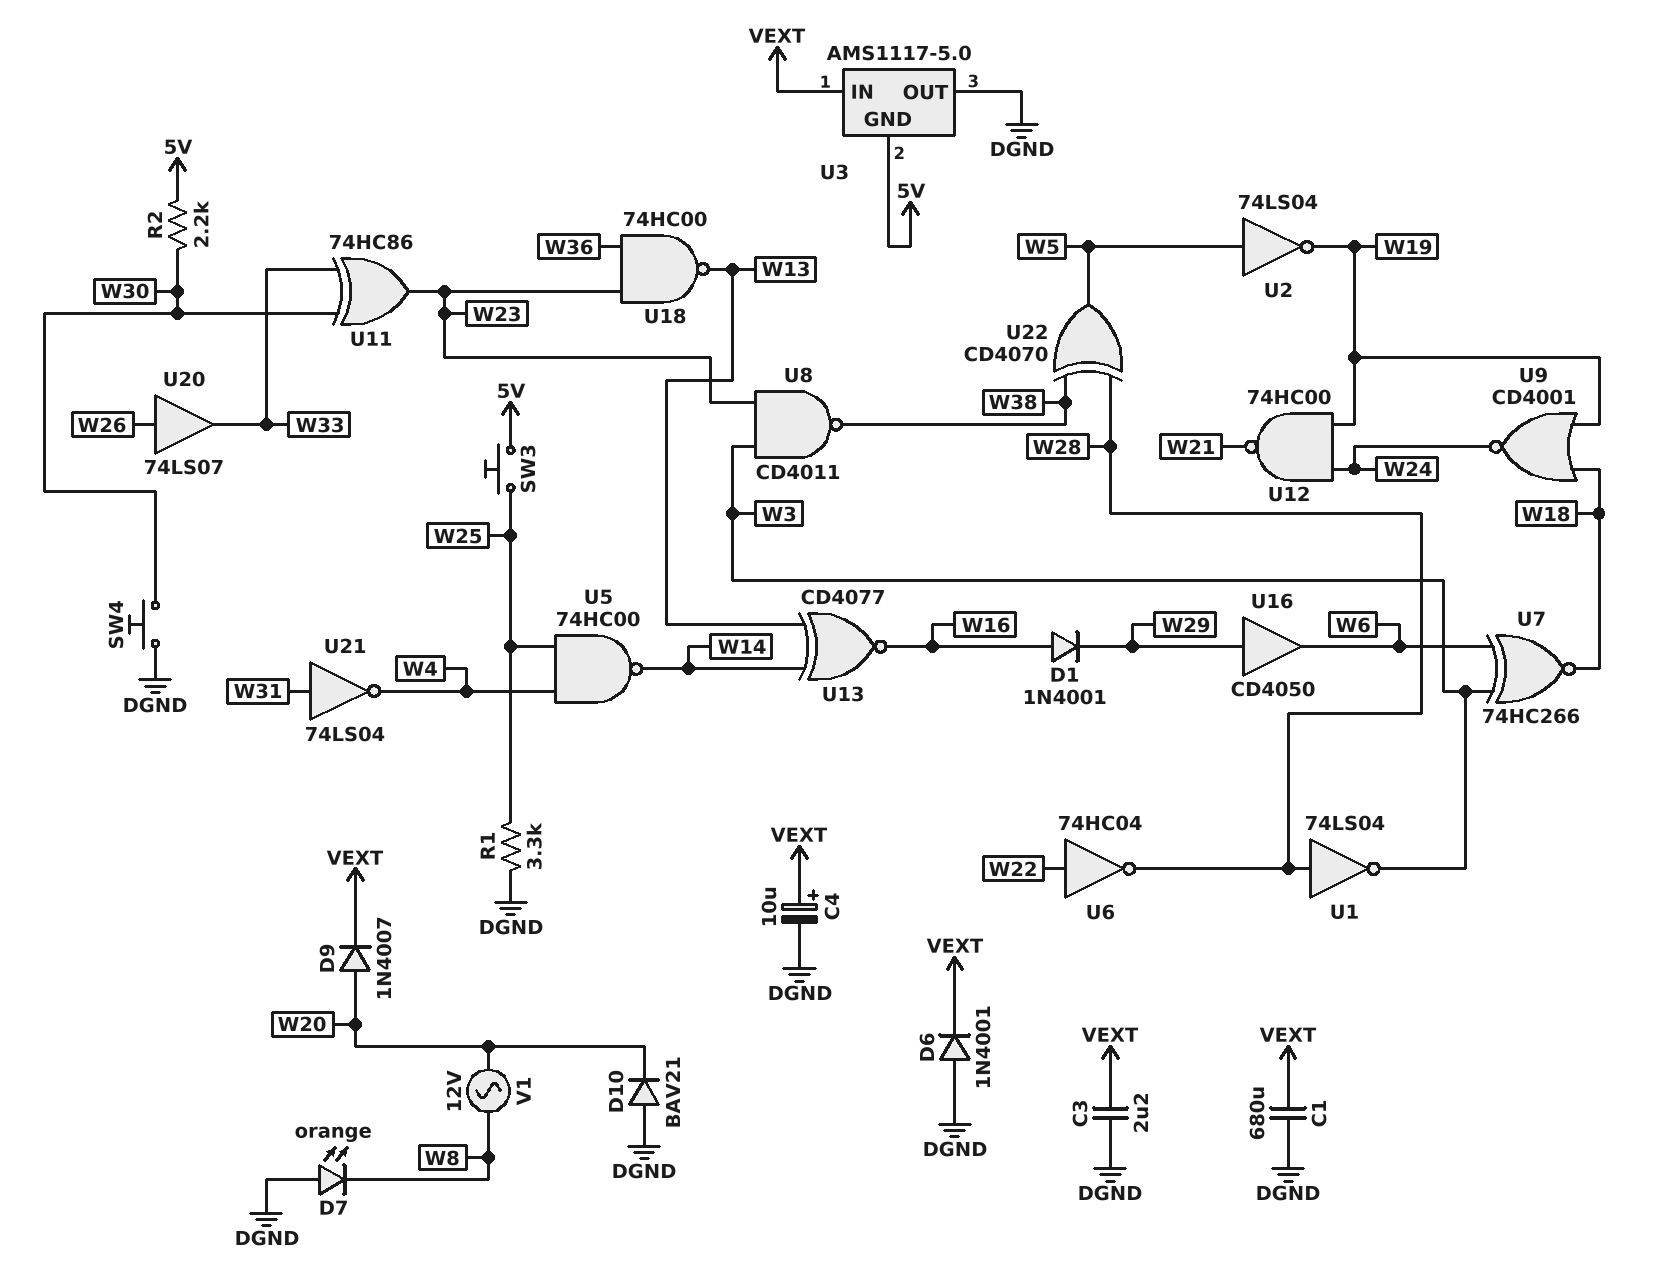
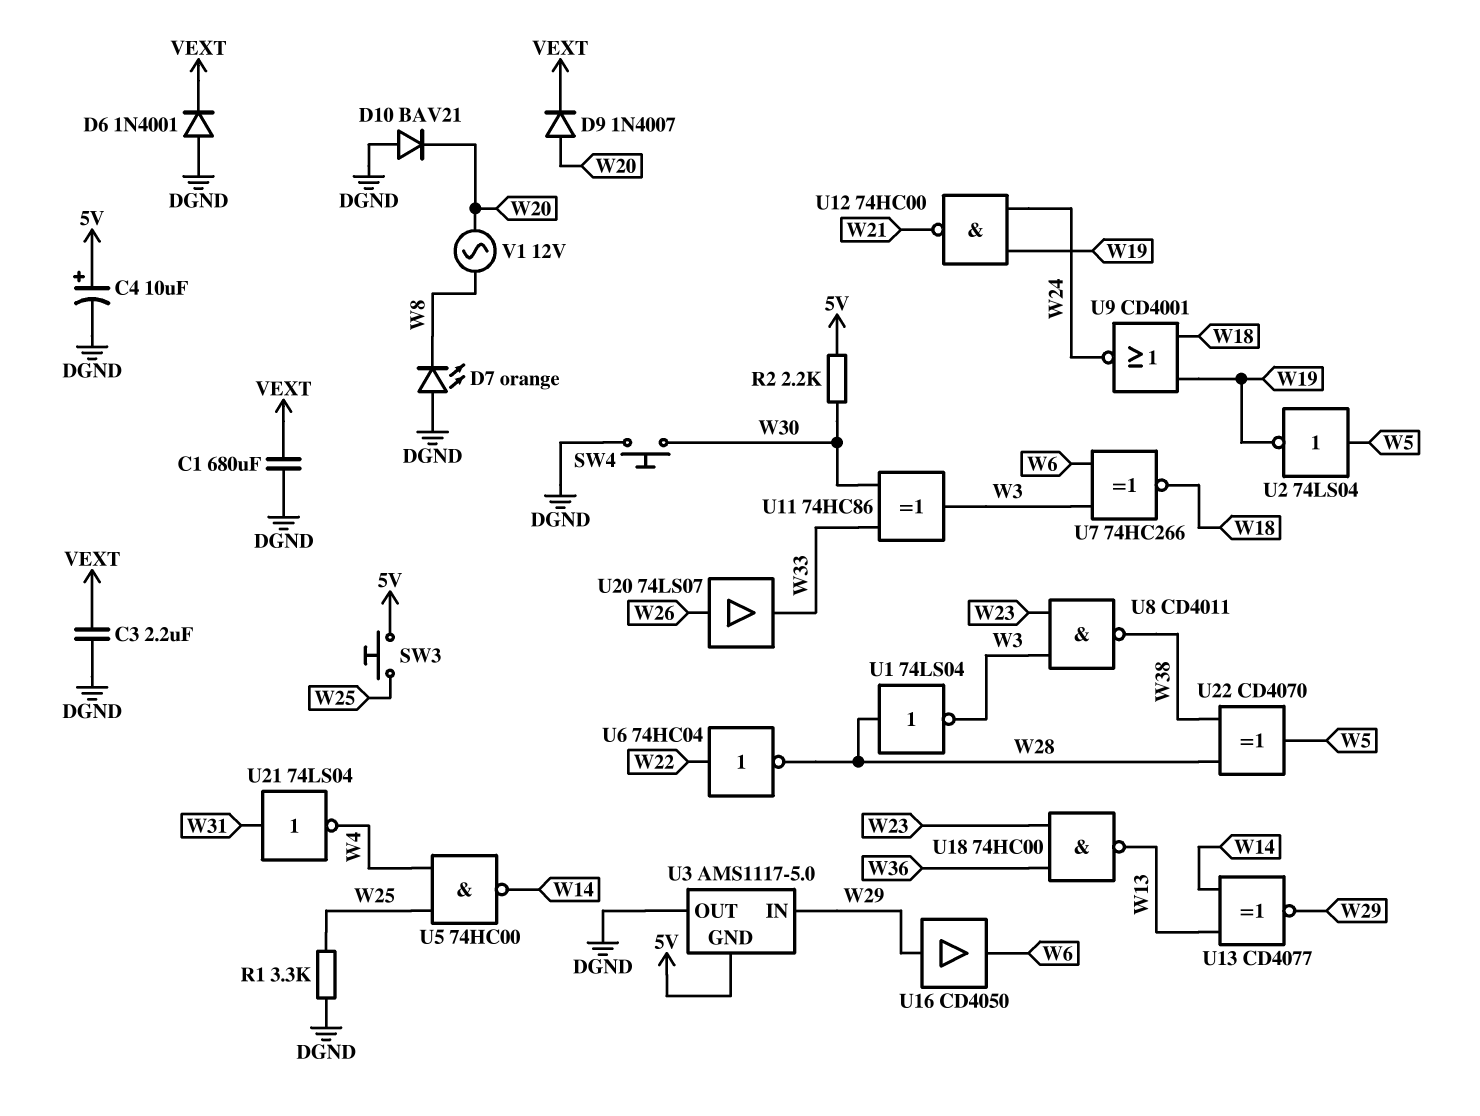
C4: 10uF (plus VEXT, minus DGND) -> 10uF (plus 5V, minus DGND)
D1: diode 1N4001 (A W16, K W29) -> none
U3 pin IN: VEXT -> W29
U11: XOR 74HC86 (in W30, in W33, out W23) -> XOR 74HC86 (in W30, in W33, out W3)
U13: XNOR CD4077 (in W13, in W14, out W16) -> XNOR CD4077 (in W13, in W14, out W29)

